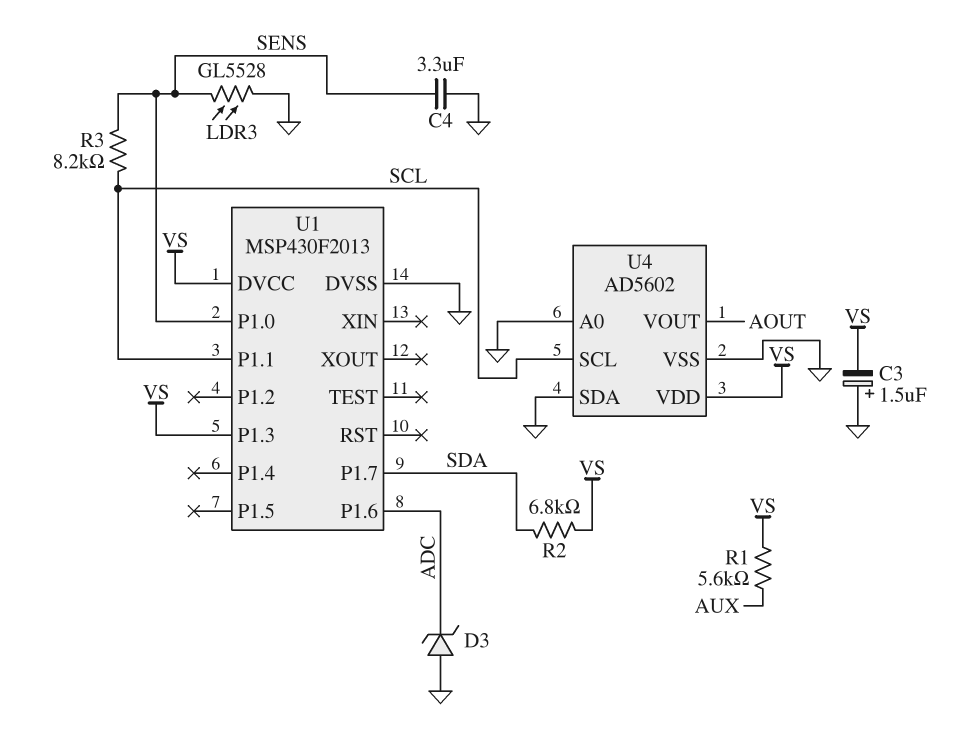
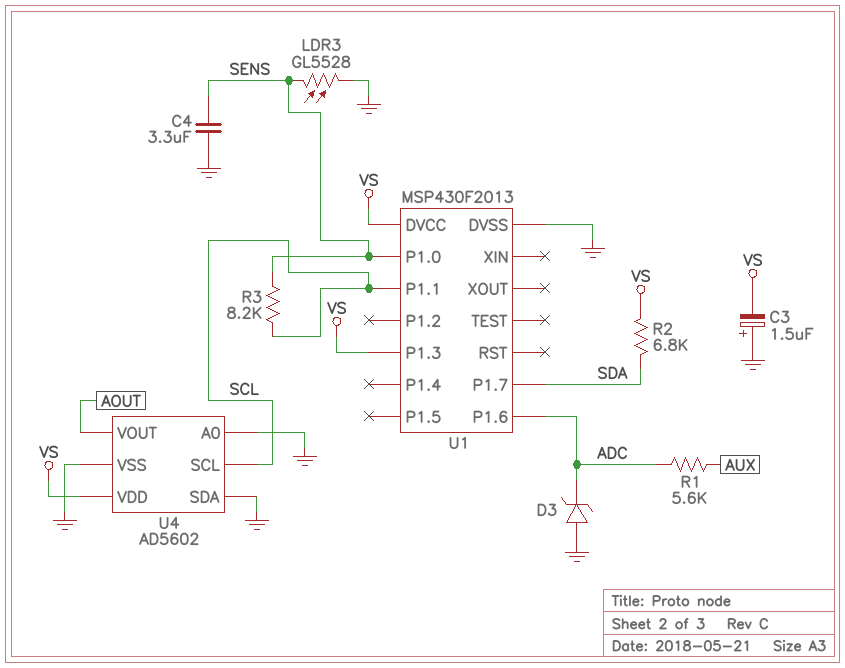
R1: 5.6k (AUX, VS) -> 5.6k (ADC, AUX)

